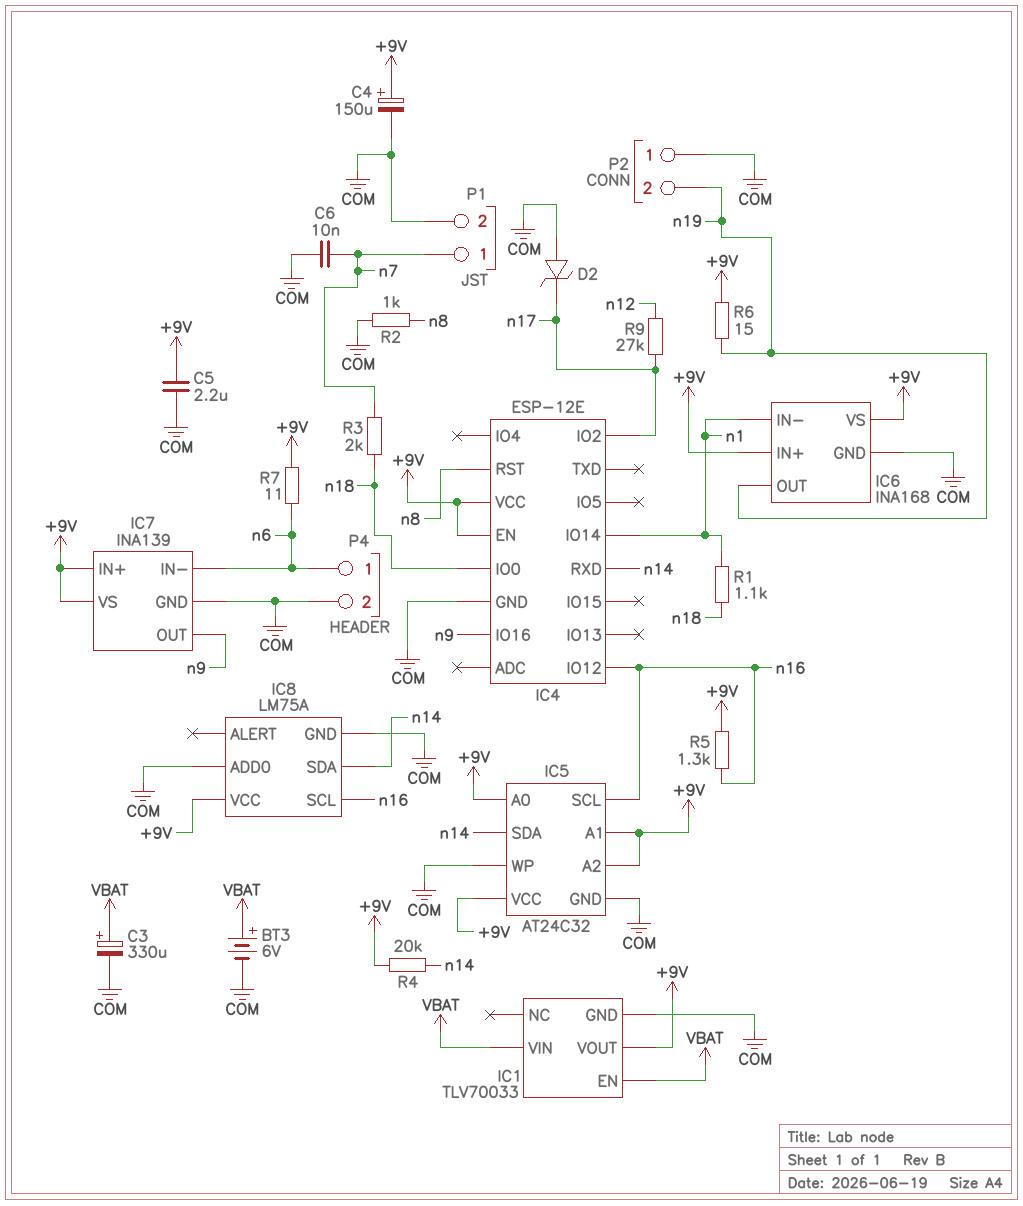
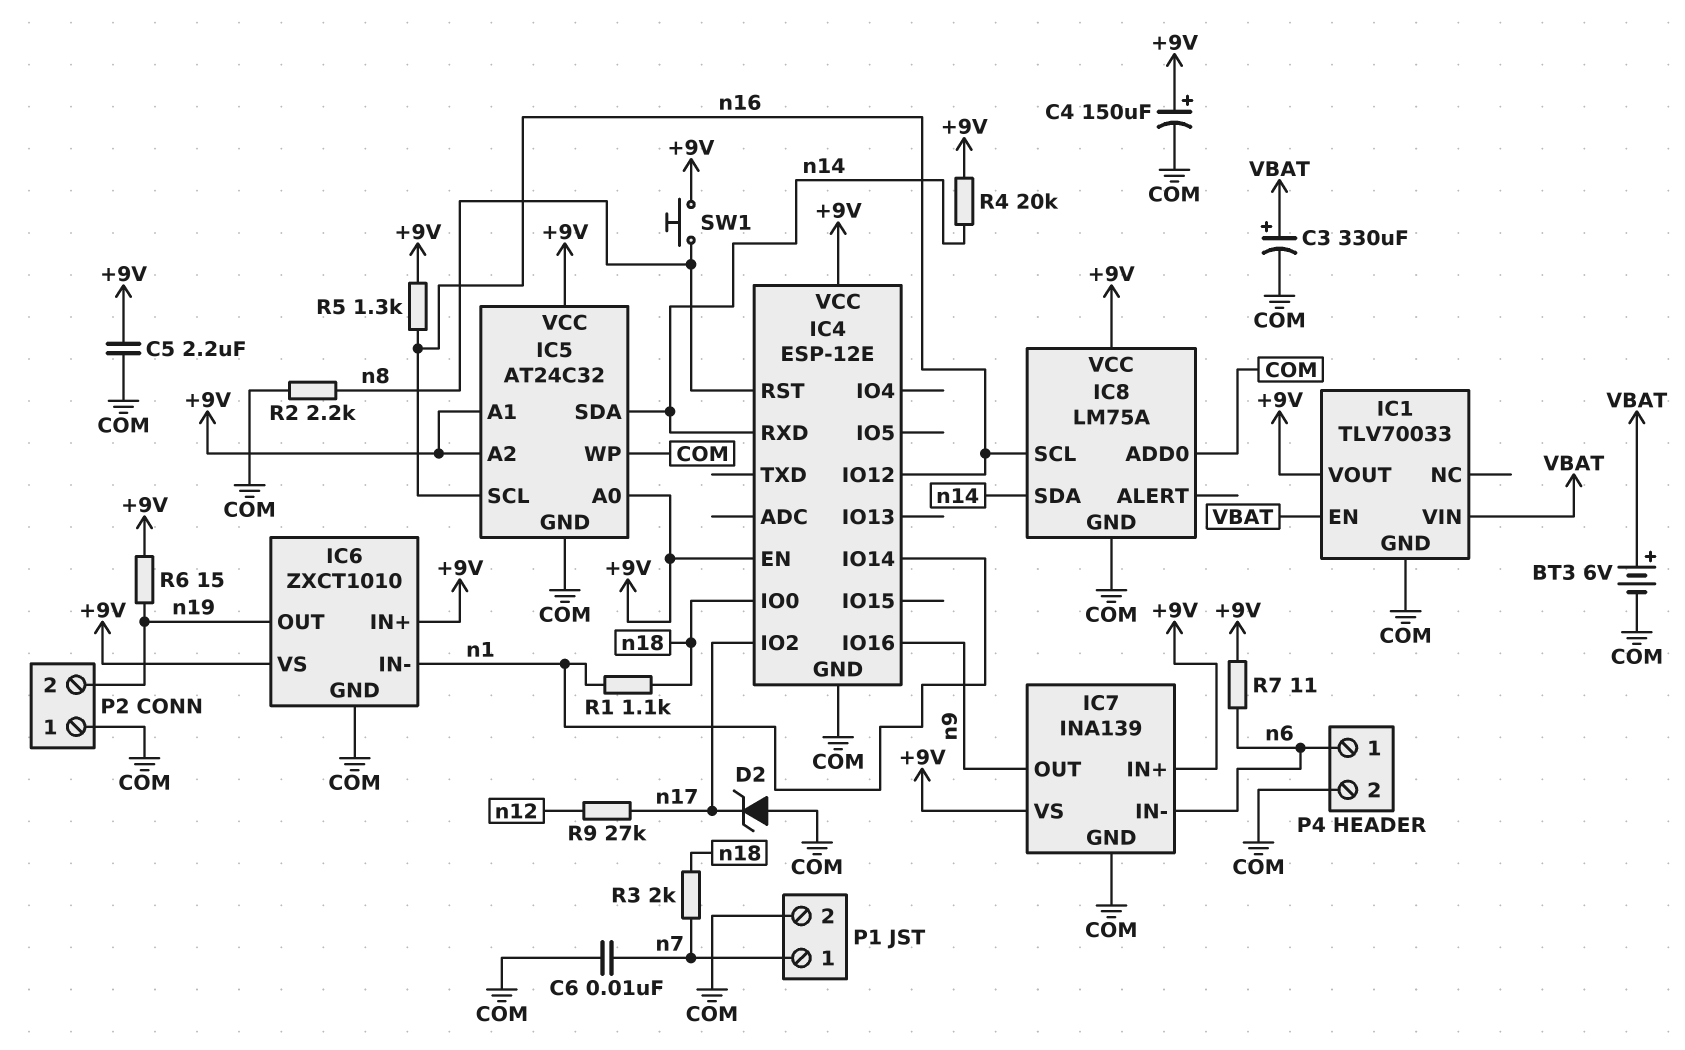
IC6: INA168 -> ZXCT1010
R2: 1k (COM, n8) -> 2.2k (COM, n8)
SW1: none -> button (+9V, n8)

